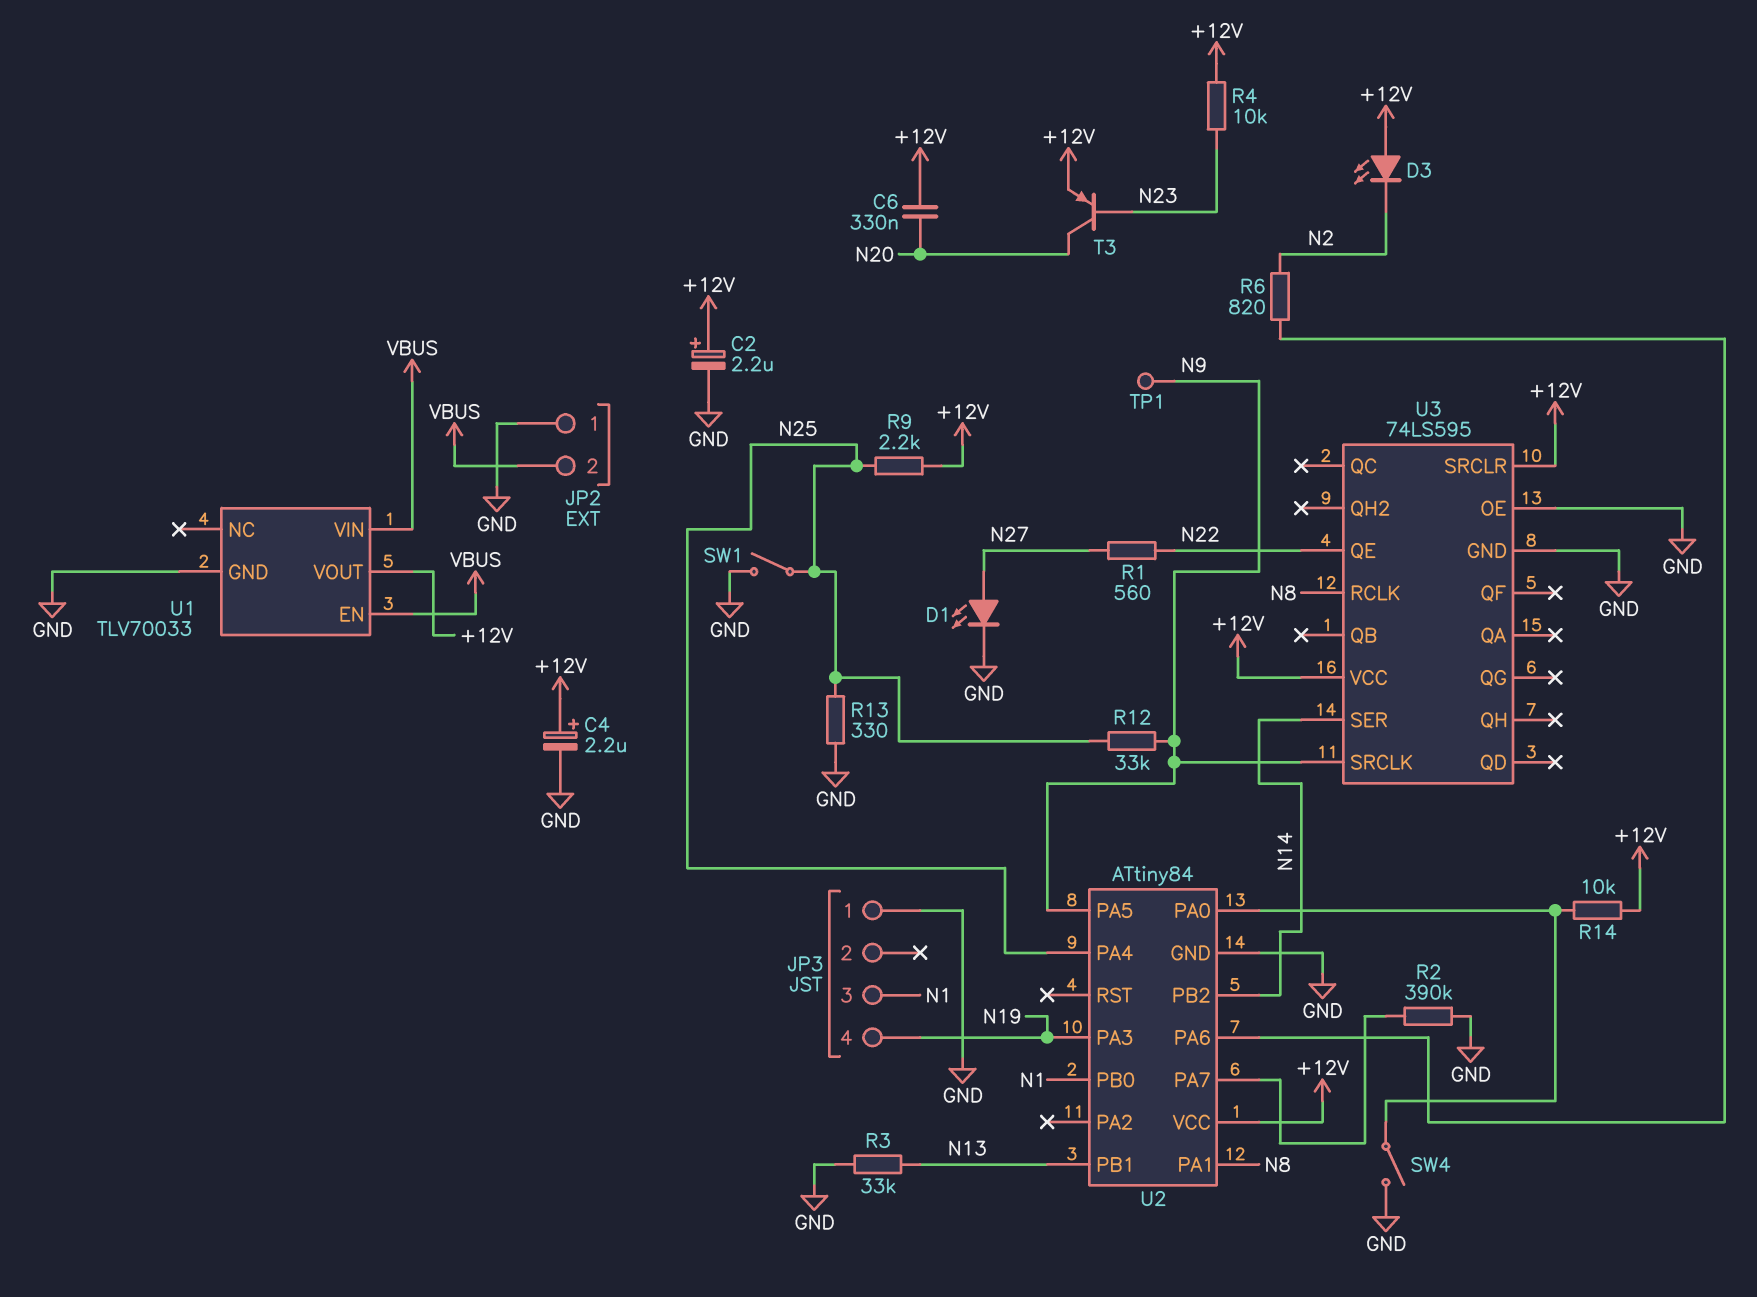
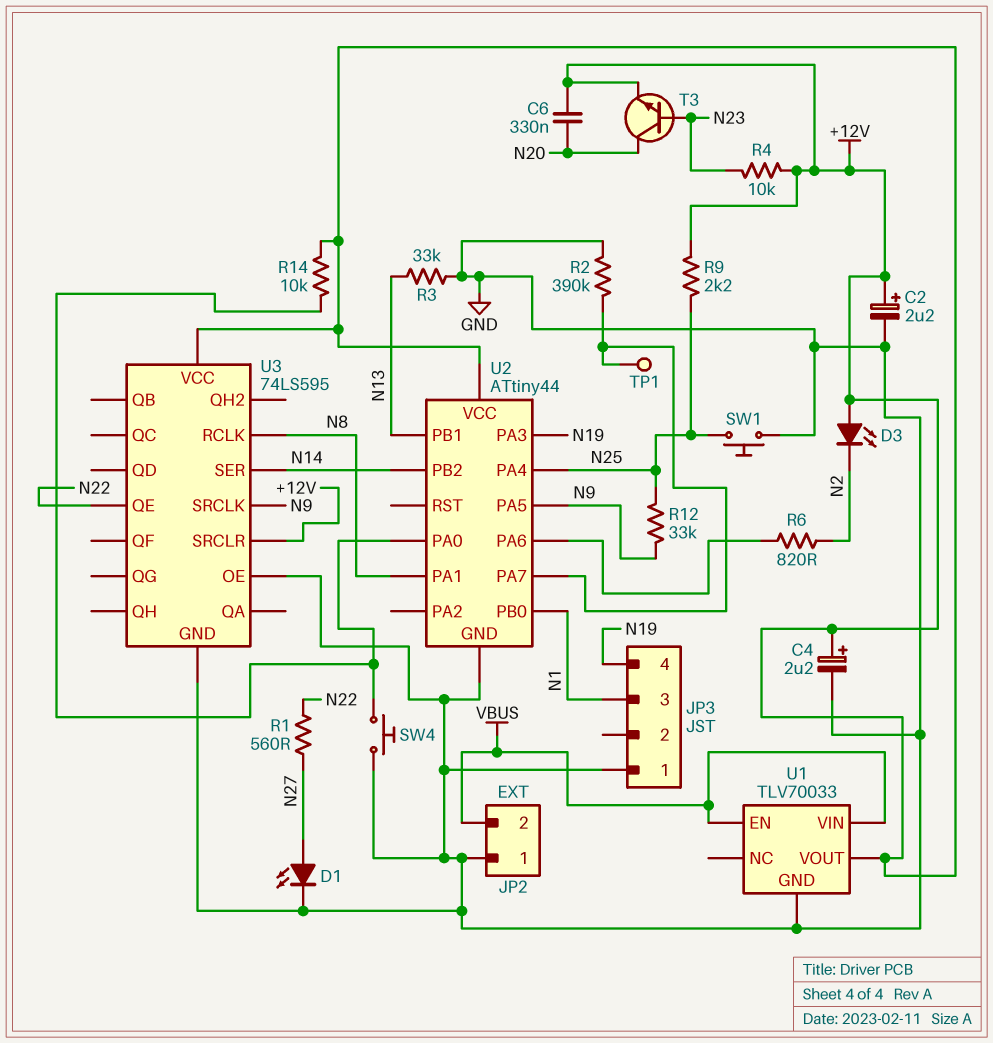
R13: 330 (GND, N25) -> none
SW1: switch (GND, N25) -> button (GND, N25)
SW4: switch (GND, U2/PA0) -> button (GND, U2/PA0)
T3: PNP (B N23, C N20, E +12V) -> NPN (B N23, C N20, E +12V)
TP1: test point (N9) -> test point (U2/PA7)
U2: ATtiny84 -> ATtiny44

